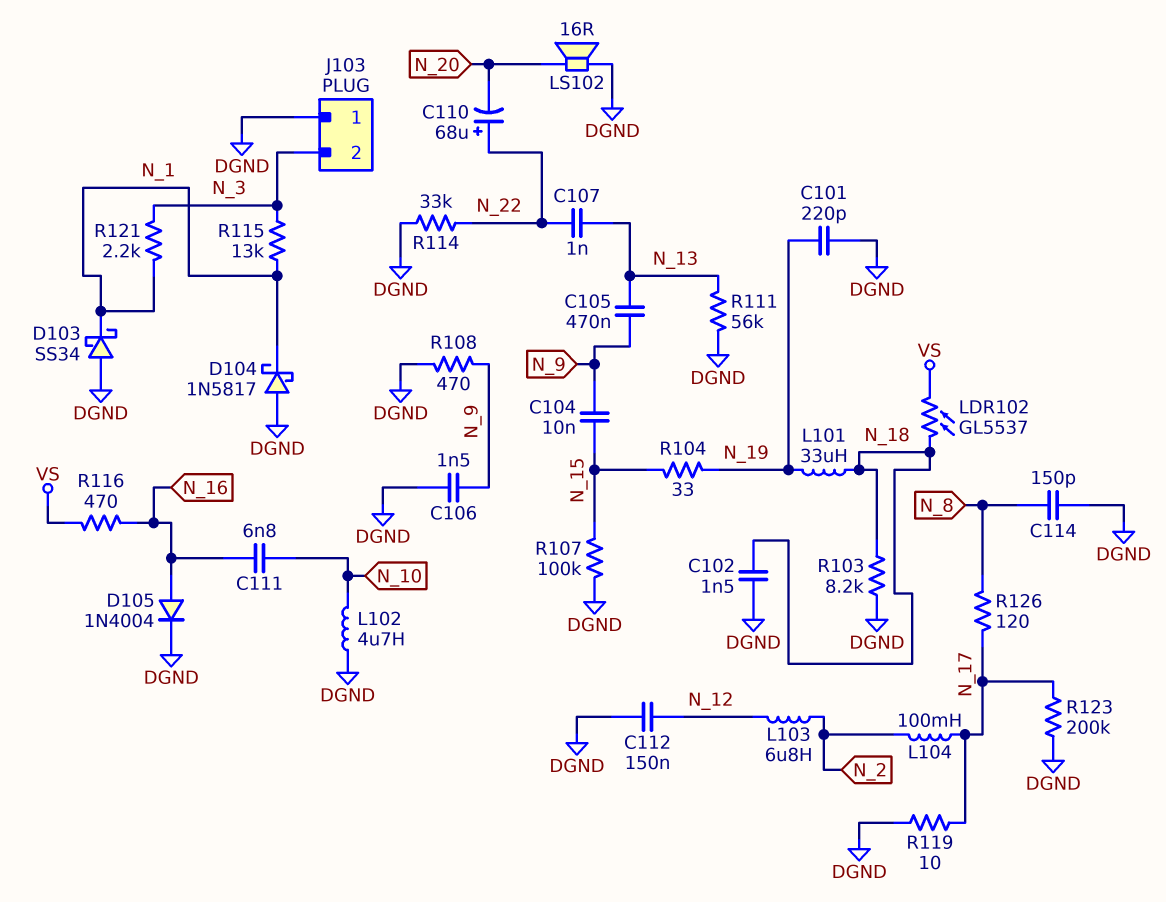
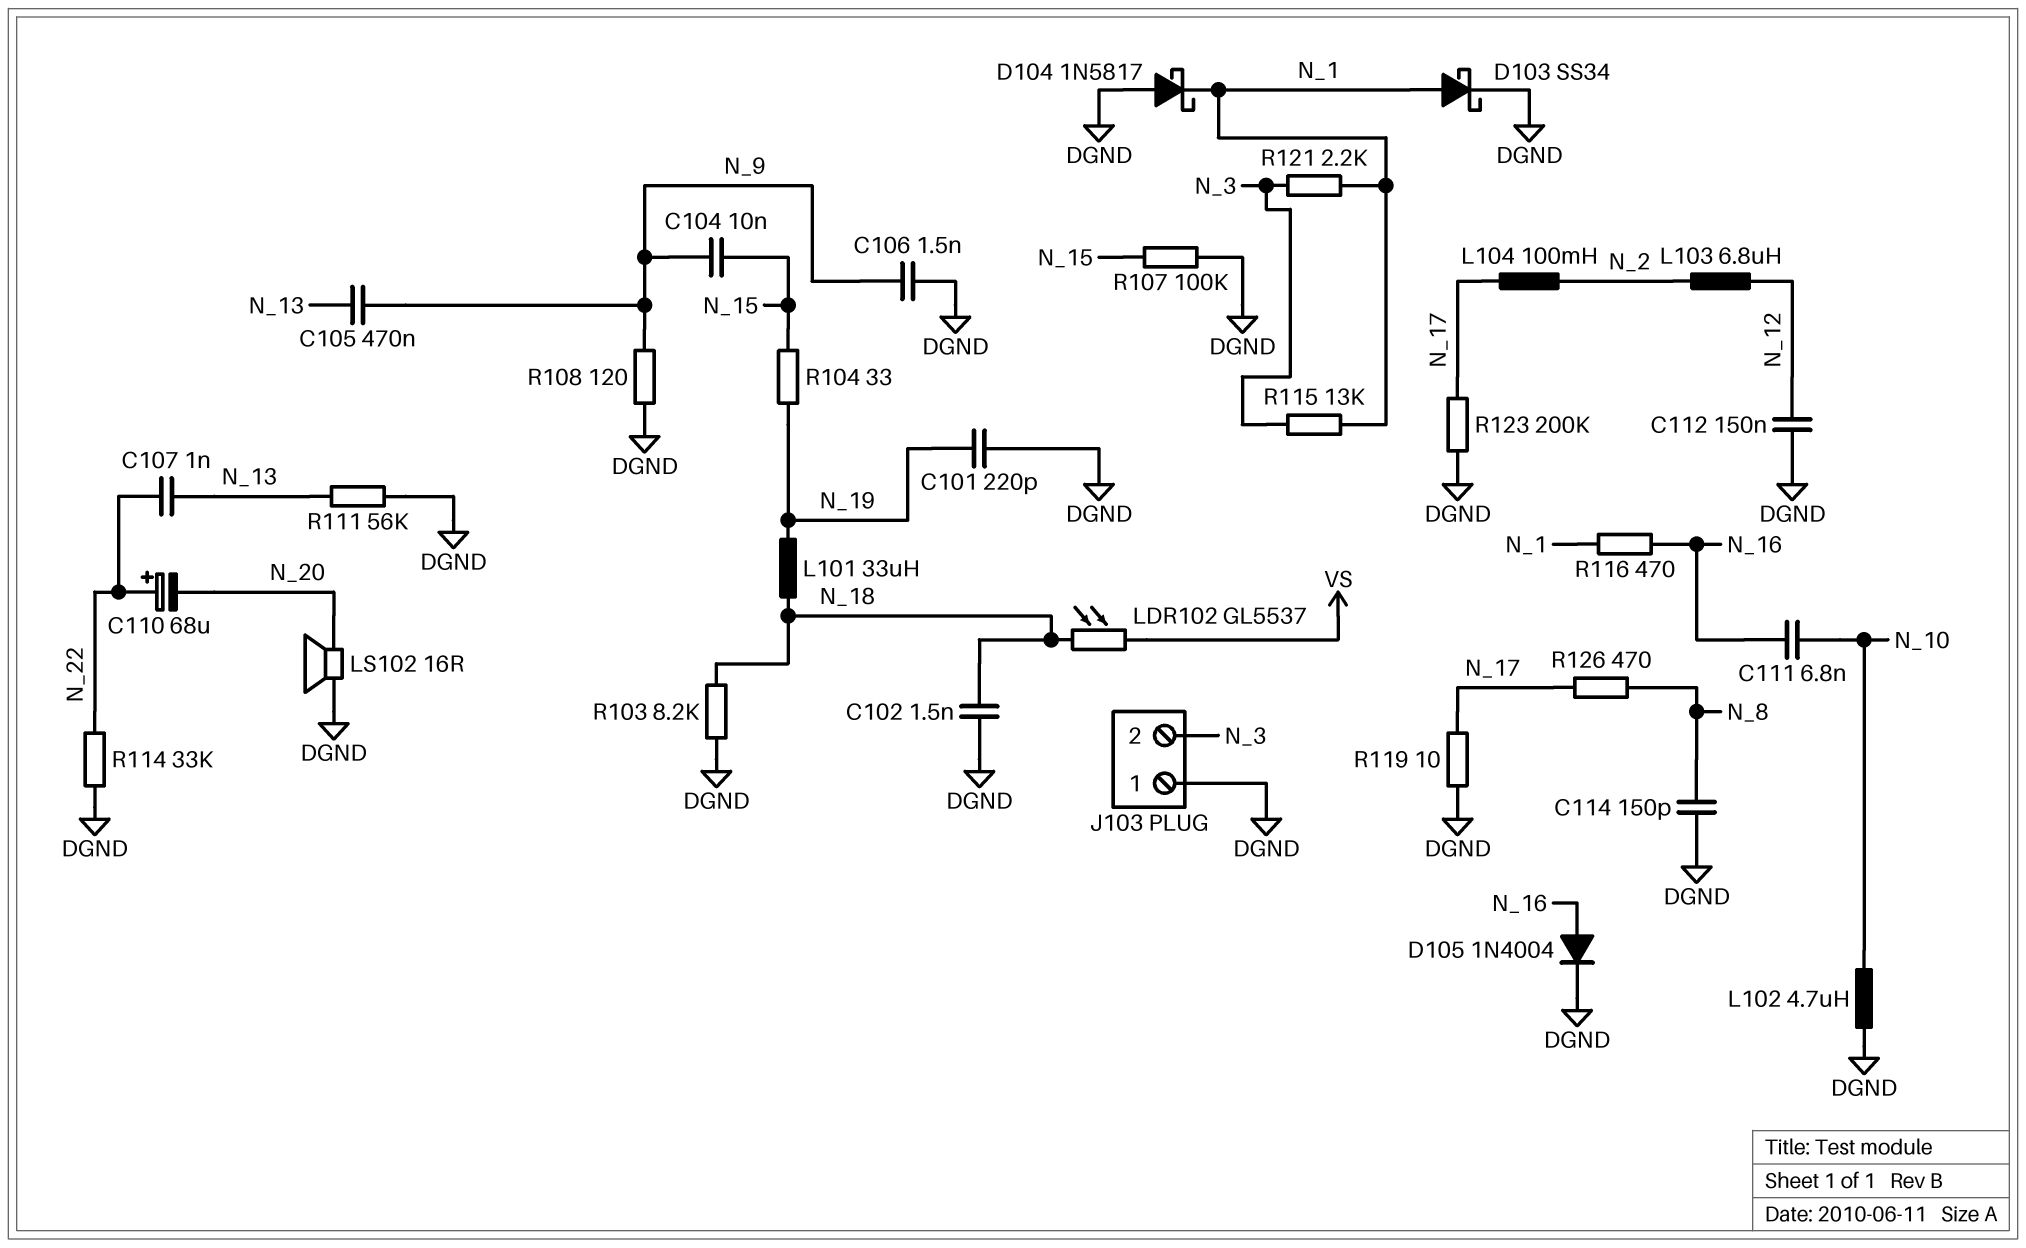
D103: schottky SS34 (A DGND, K N_1) -> schottky SS34 (A N_1, K DGND)
R108: 470 (DGND, N_9) -> 120 (DGND, N_9)
R116: 470 (N_16, VS) -> 470 (N_1, N_16)
R126: 120 (N_8, N_17) -> 470 (N_8, N_17)

